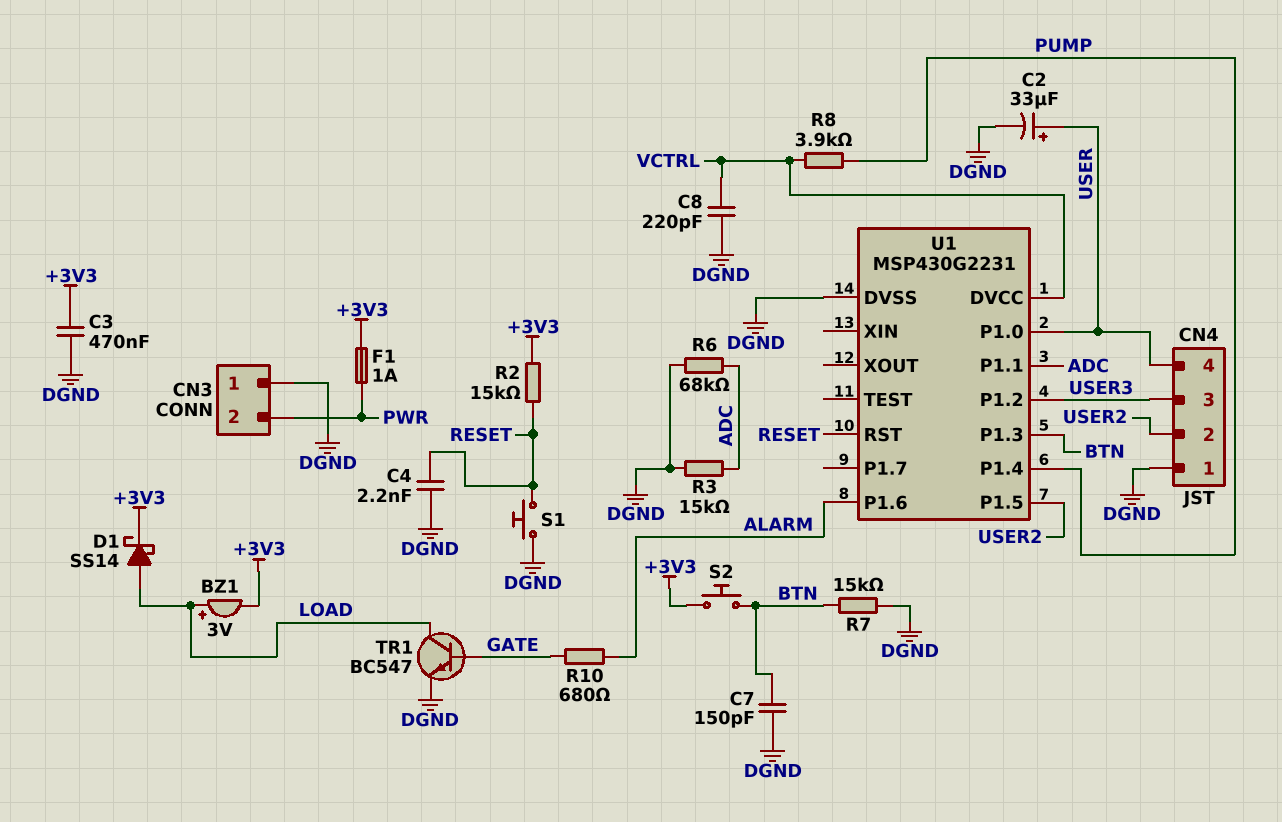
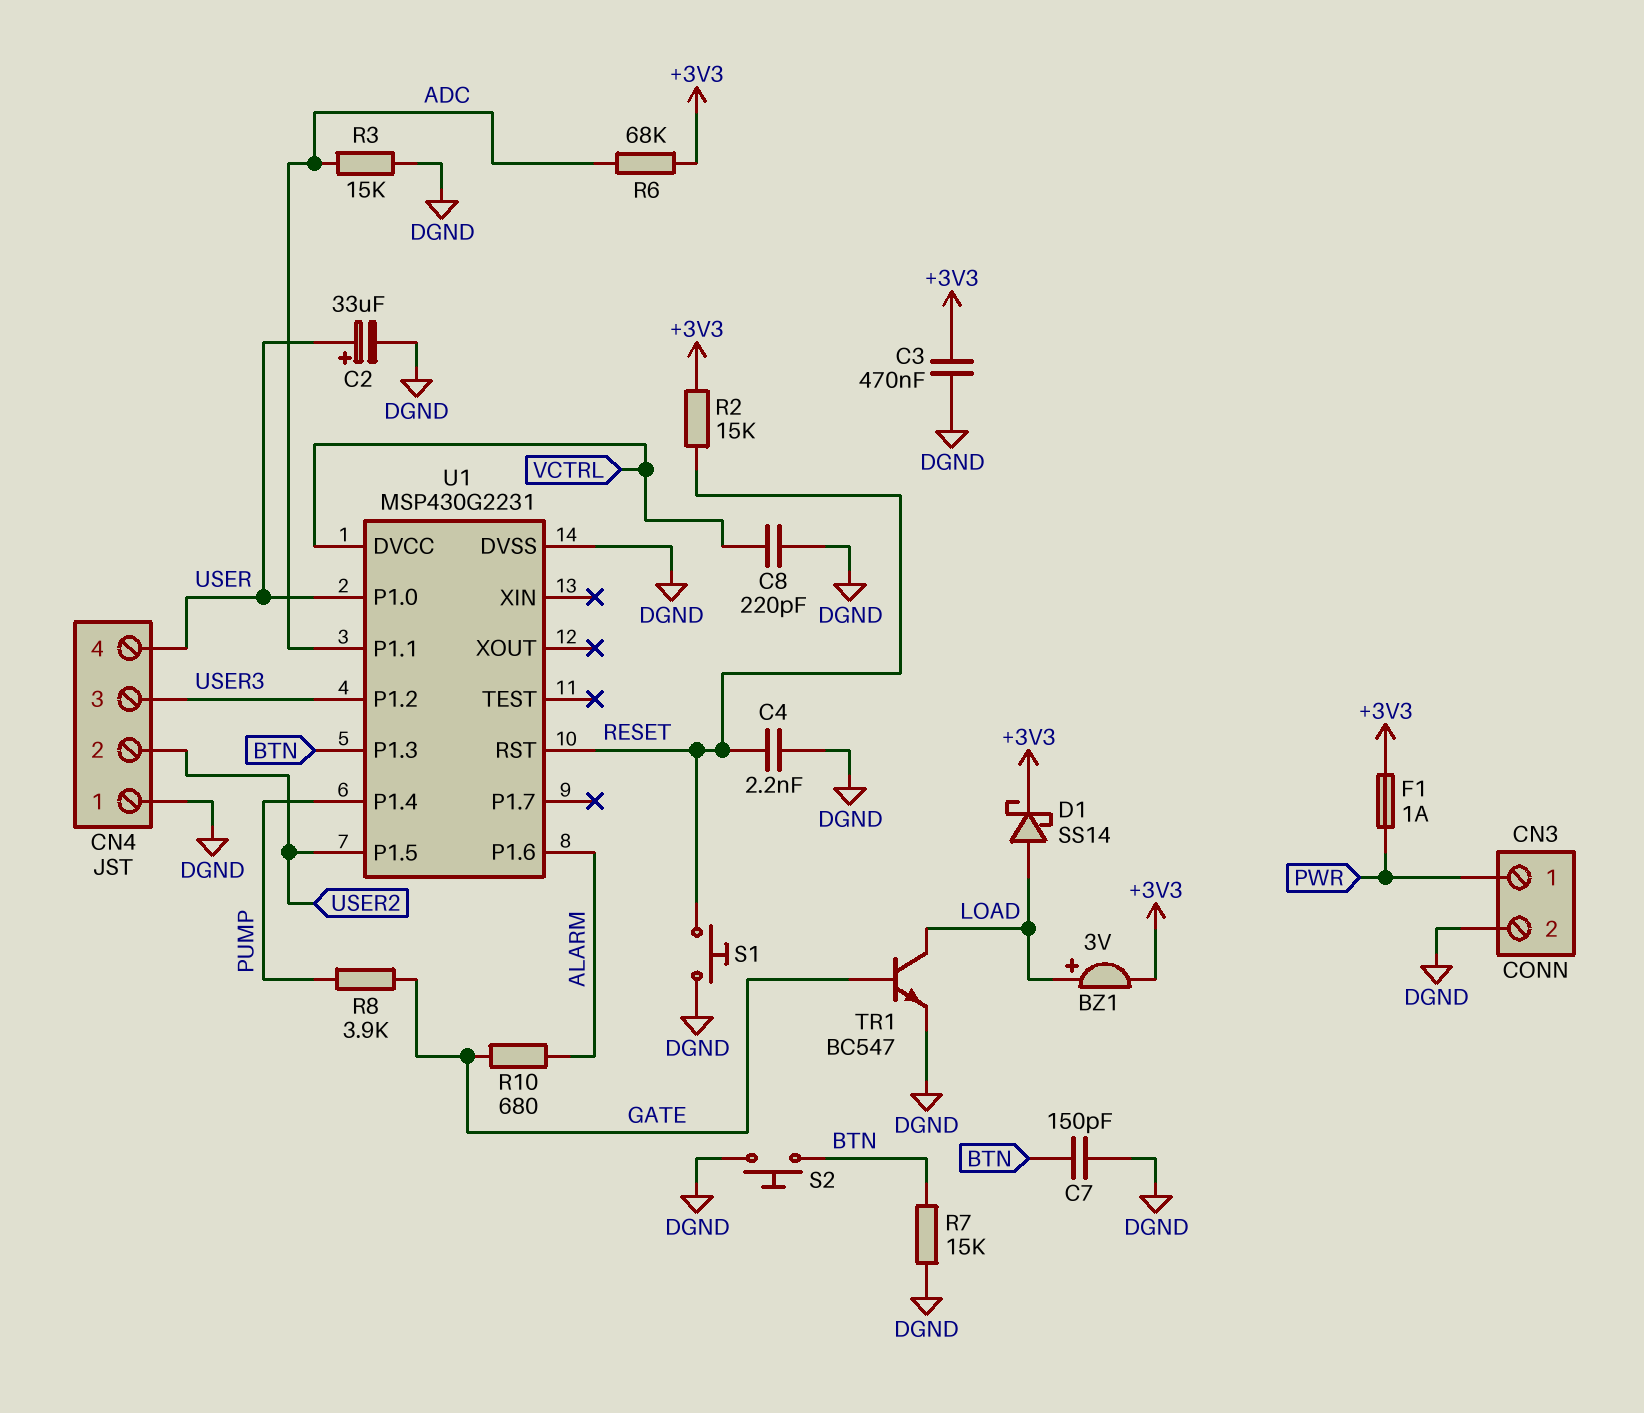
CN3 pin 1: DGND -> PWR
CN3 pin 2: PWR -> DGND
R6: 68k (ADC, DGND) -> 68k (+3V3, ADC)
R8: 3.9k (PUMP, VCTRL) -> 3.9k (GATE, PUMP)
S2: button (+3V3, BTN) -> button (BTN, DGND)

